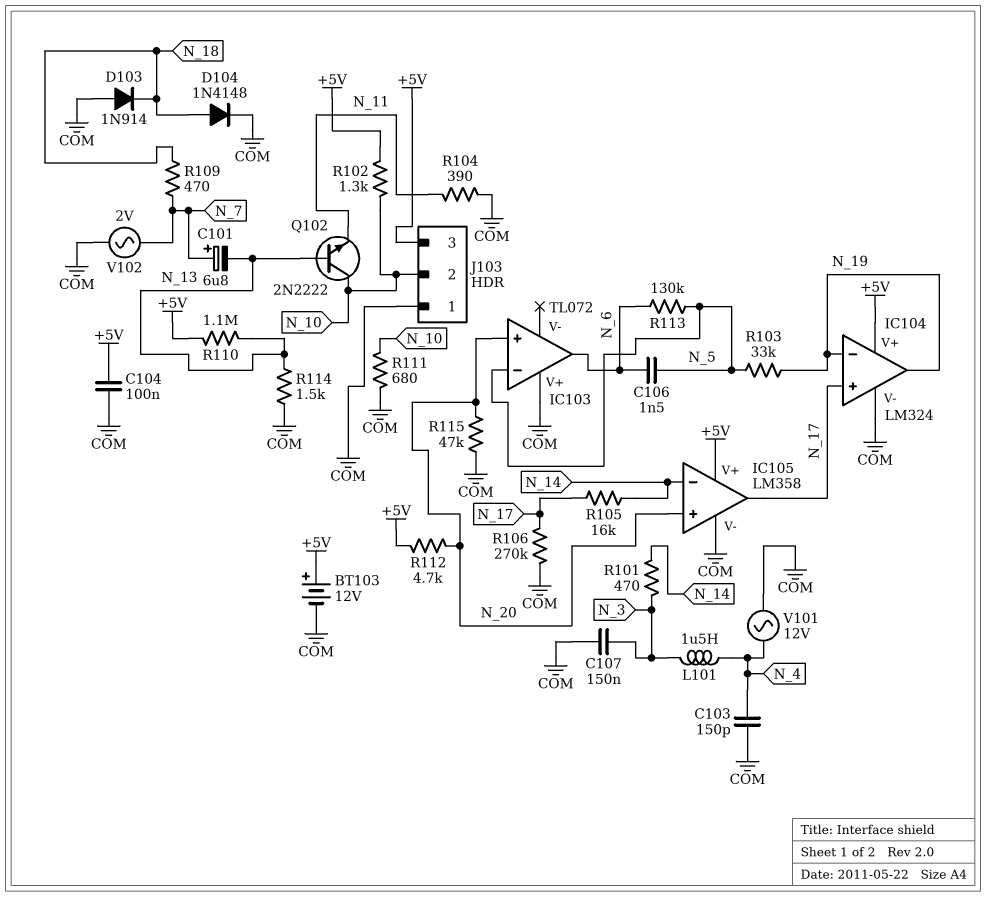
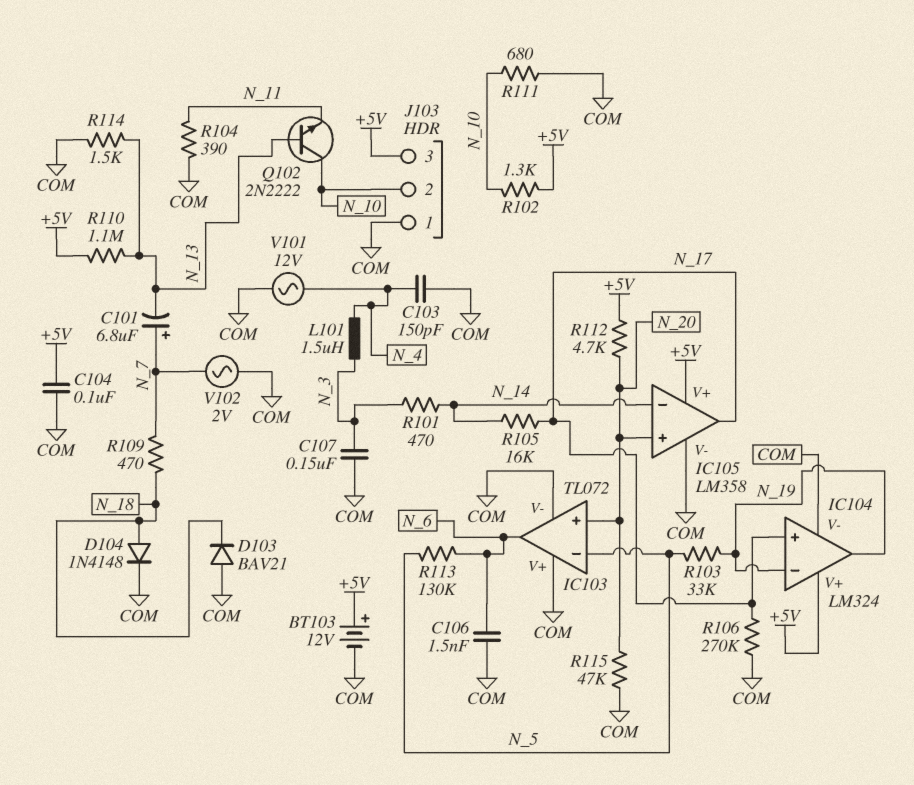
C106: 1.5nF (N_5, N_6) -> 1.5nF (COM, N_6)
D103: diode 1N914 (A COM, K N_18) -> diode BAV21 (A COM, K N_18)
IC103 pin V-: none -> COM

